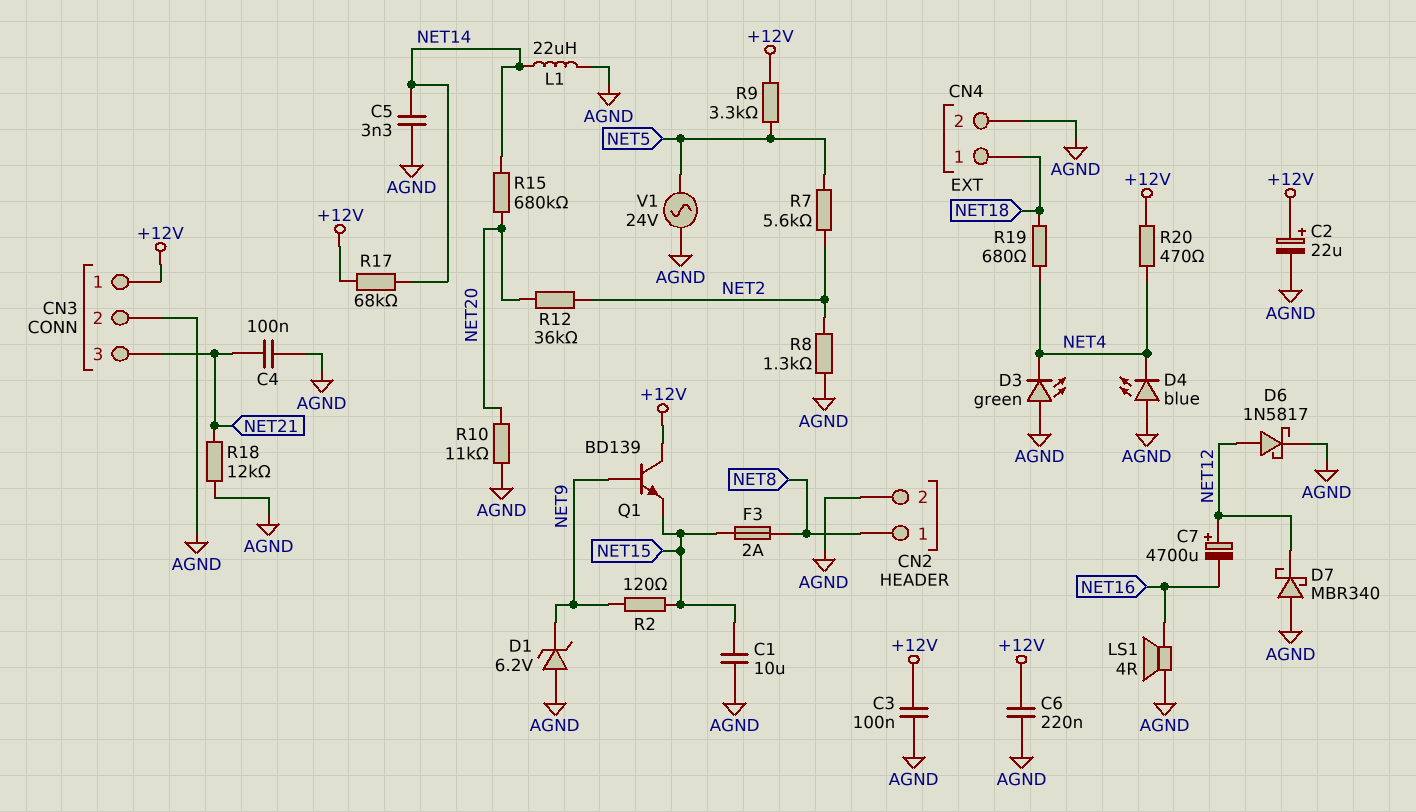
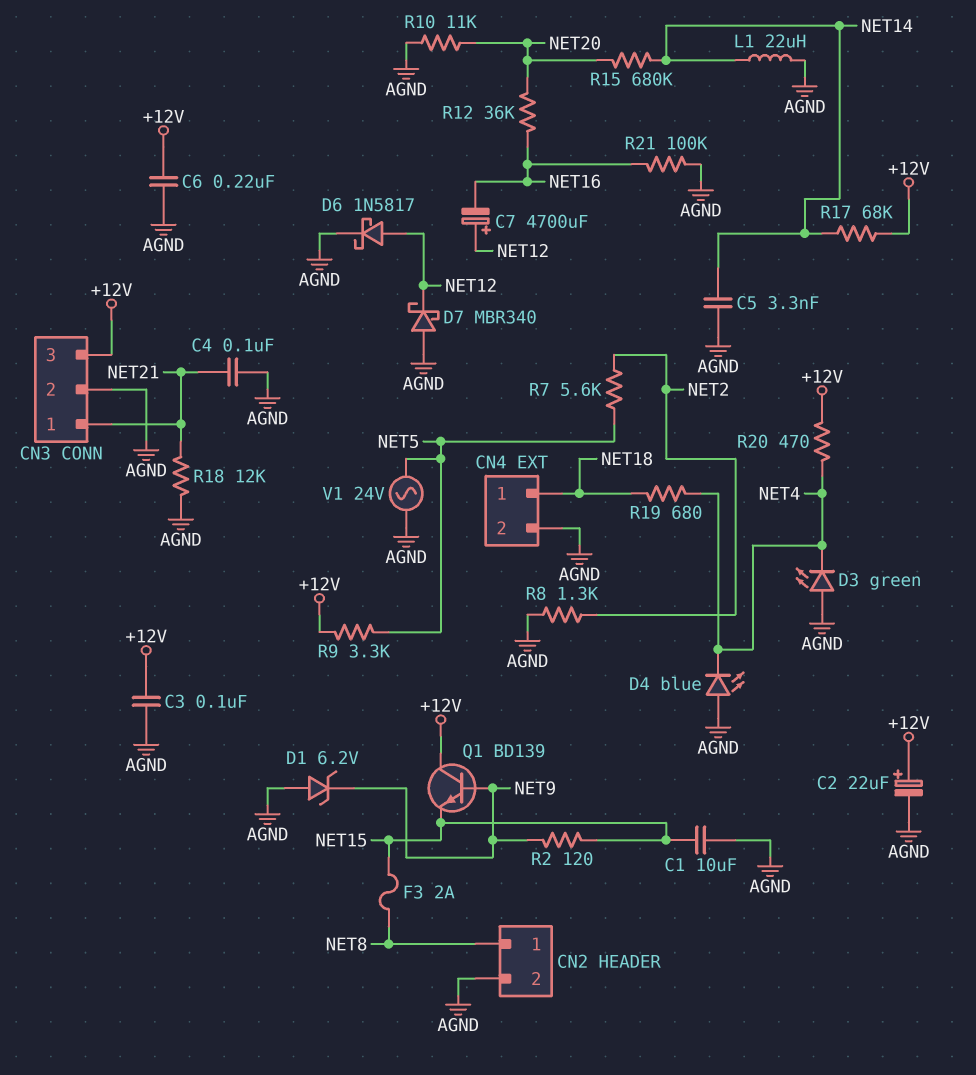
CN3 pin 1: +12V -> NET21
CN3 pin 3: NET21 -> +12V
LS1: speaker 4R (AGND, NET16) -> none
R12: 36k (NET2, NET20) -> 36k (NET16, NET20)
R21: none -> 100k (AGND, NET16)

